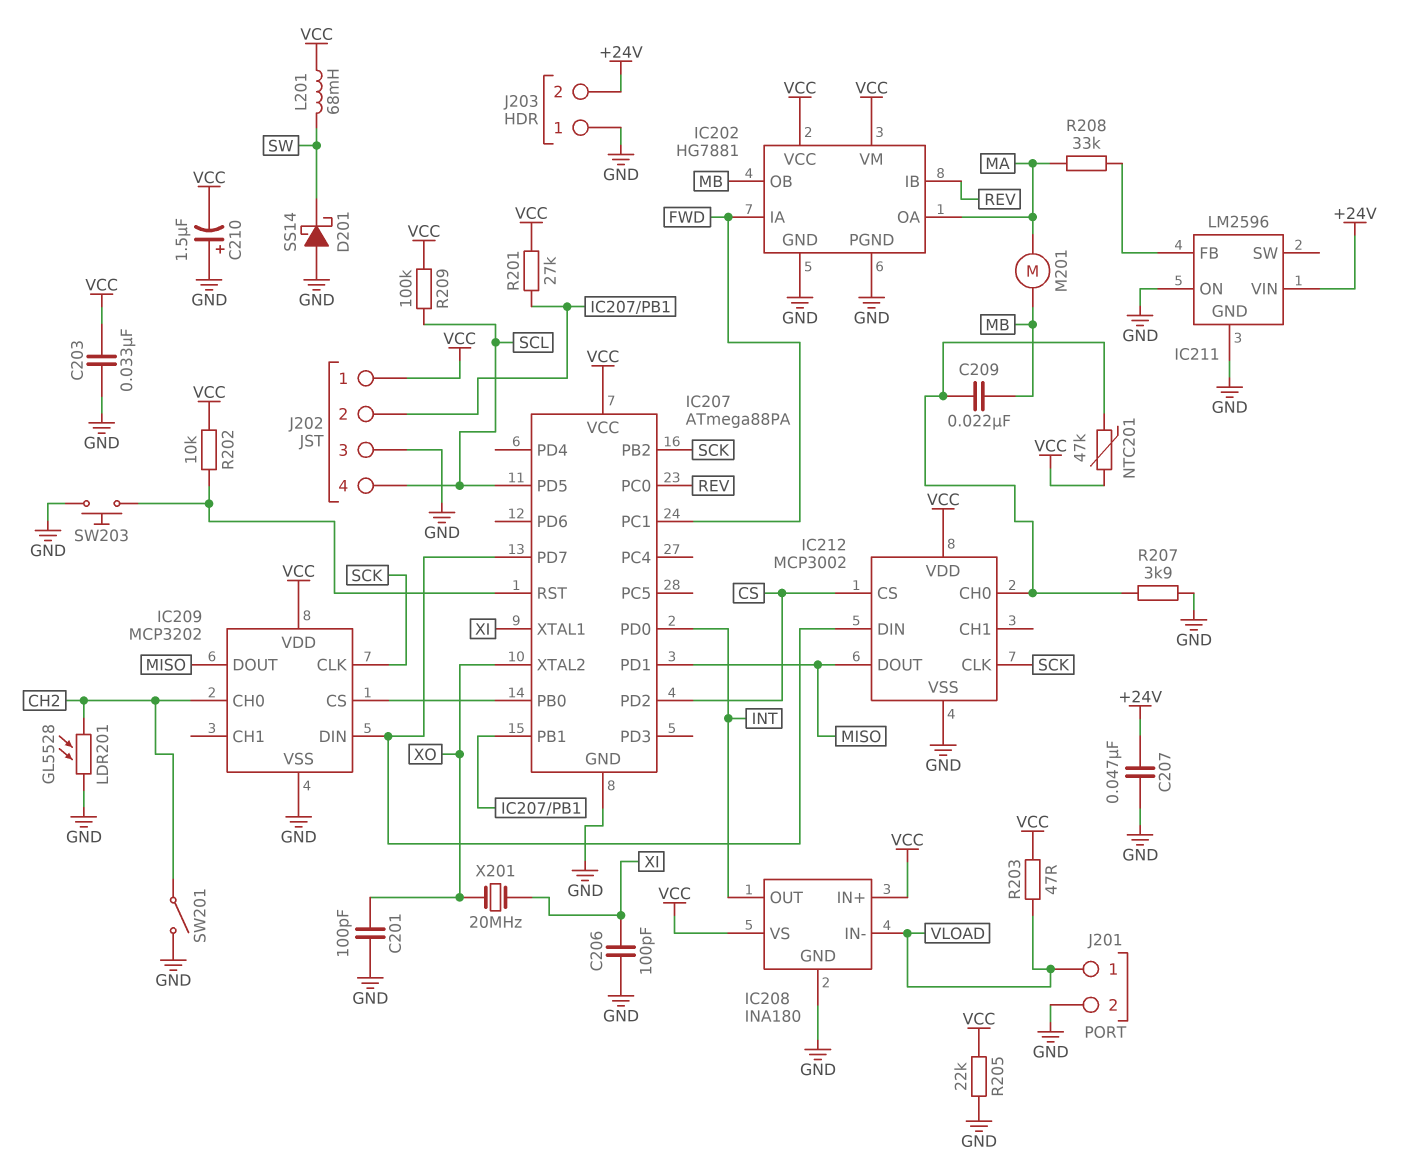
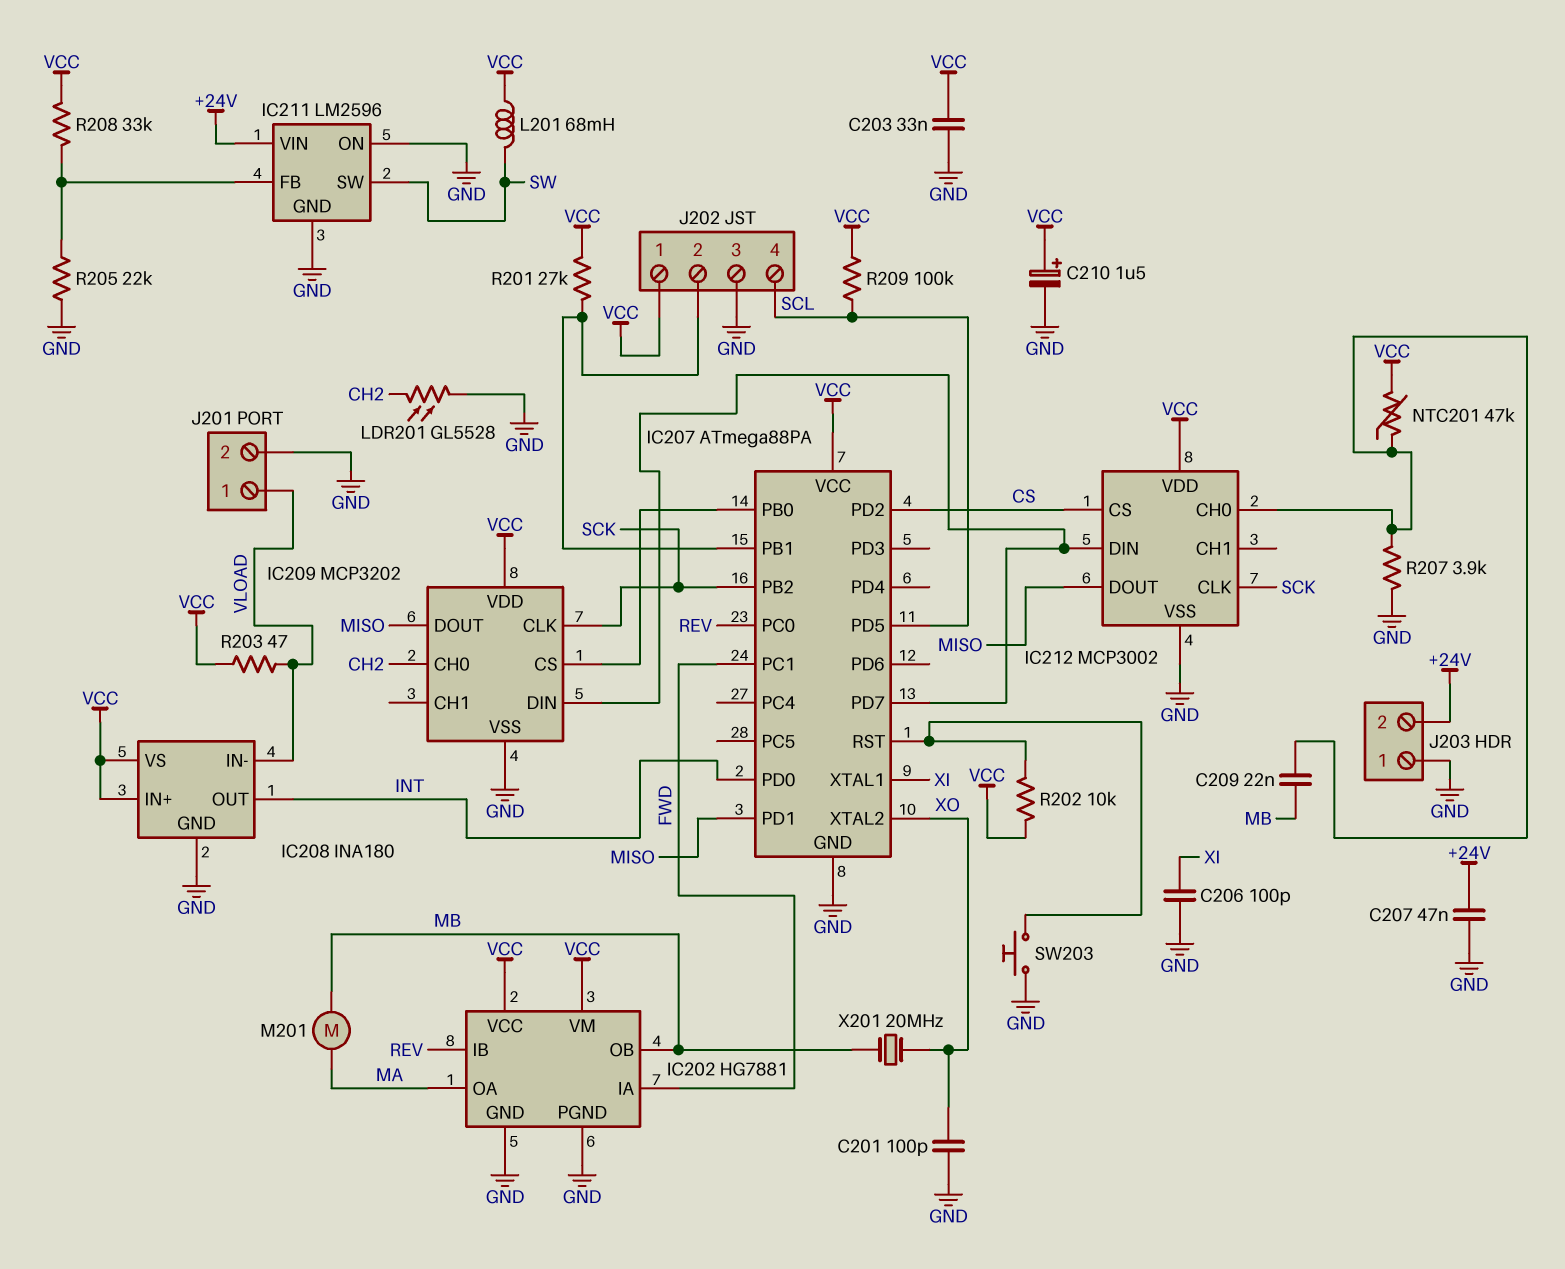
C210: 1.5uF (plus GND, minus VCC) -> 1.5uF (plus VCC, minus GND)
D201: schottky SS14 (A GND, K SW) -> none
IC211 pin SW: none -> SW
R205: 22k (GND, VCC) -> 22k (GND, IC211/FB)
R208: 33k (IC211/FB, MA) -> 33k (IC211/FB, VCC)
SW201: switch (CH2, GND) -> none
X201: 20MHz (XI, XO) -> 20MHz (MB, XO)

